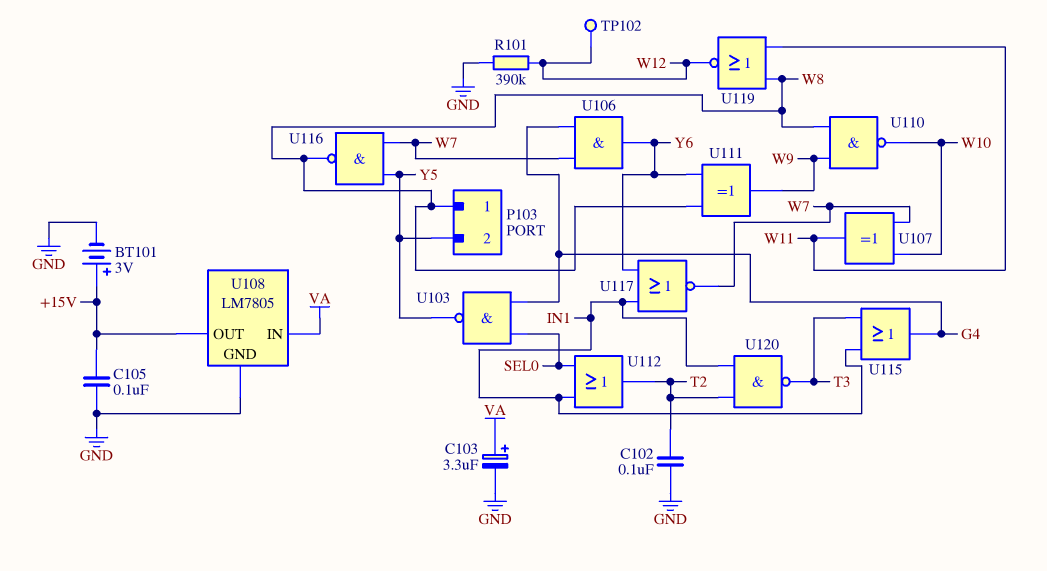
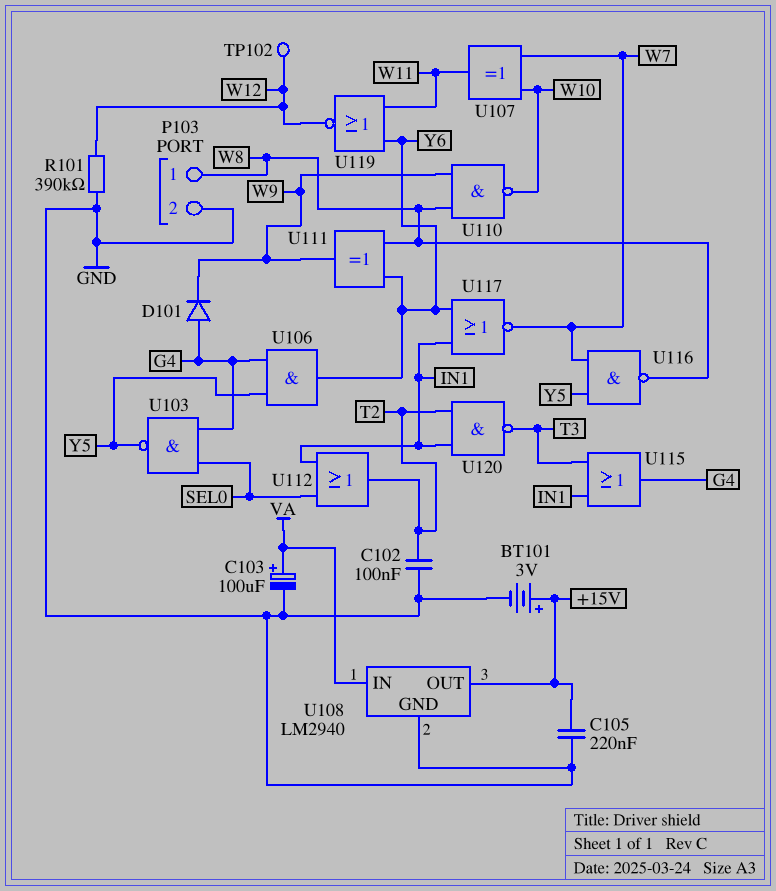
C103: 3.3uF (plus VA, minus GND) -> 100uF (plus VA, minus GND)
C105: 100nF (+15V, GND) -> 220nF (+15V, GND)
D101: none -> diode (A G4, K W9)
P103 pin 2: Y5 -> GND
U106: AND (in G4, in W7, out Y6) -> AND (in G4, in Y5, out Y6)
U108: LM7805 -> LM2940
U119: NOR (in W8, in W11, out W12) -> NOR (in W11, in Y6, out W12)

